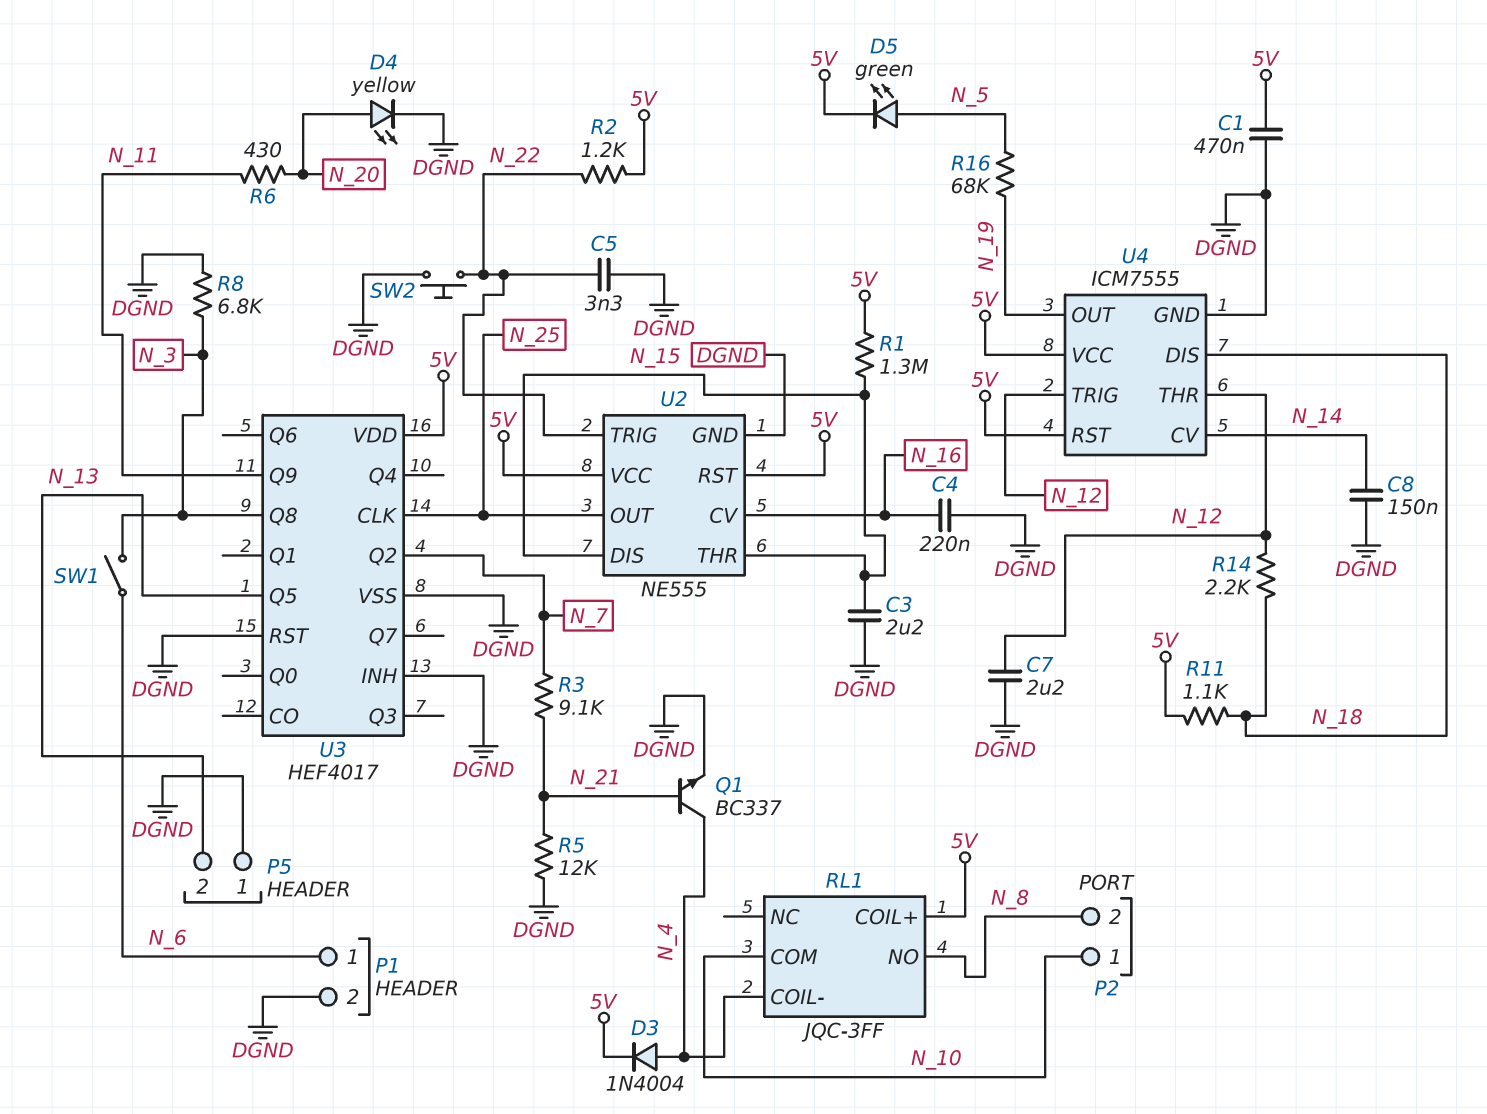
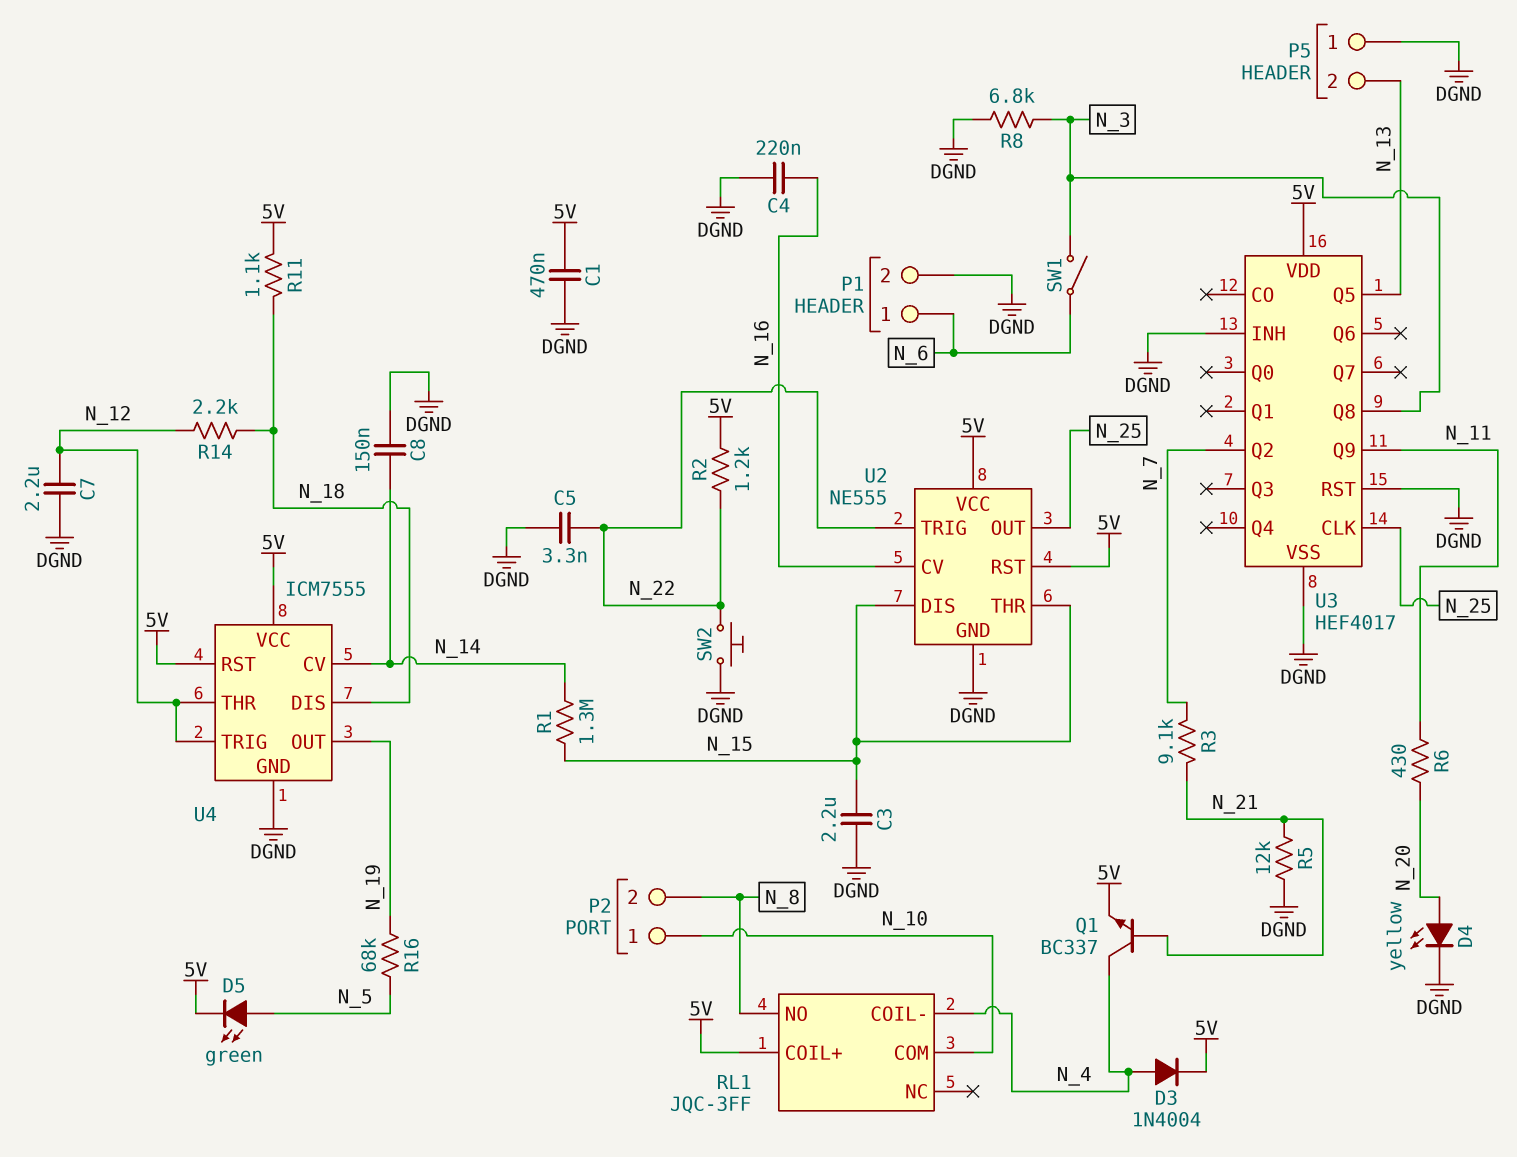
Q1: NPN BC337 (B N_21, C N_4, E DGND) -> NPN BC337 (B N_21, C N_4, E 5V)
R1: 1.3M (5V, N_15) -> 1.3M (N_14, N_15)

